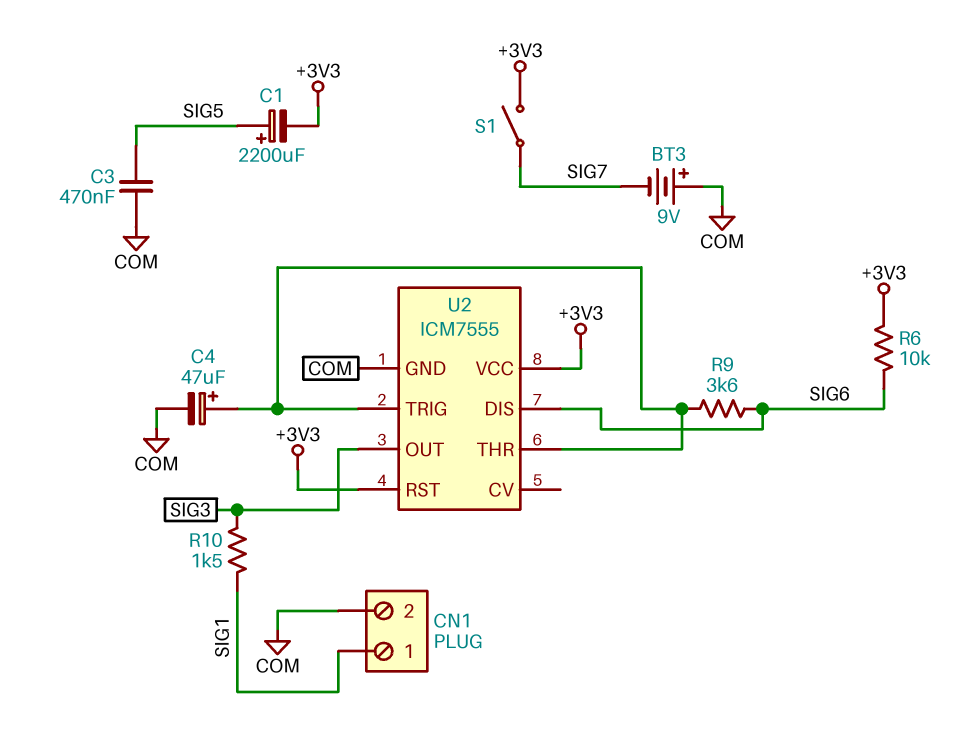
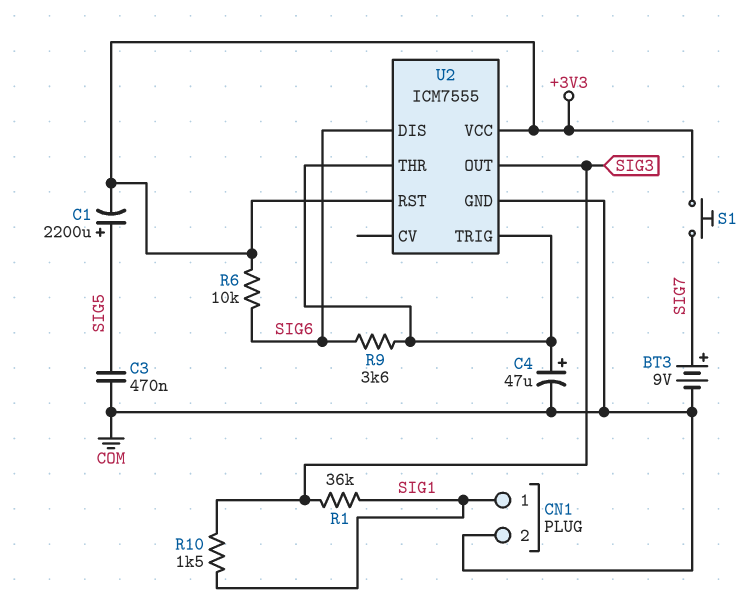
BT3: 9V (plus COM, minus SIG7) -> 9V (plus SIG7, minus COM)
R1: none -> 36k (SIG1, SIG3)
S1: switch (+3V3, SIG7) -> button (+3V3, SIG7)

